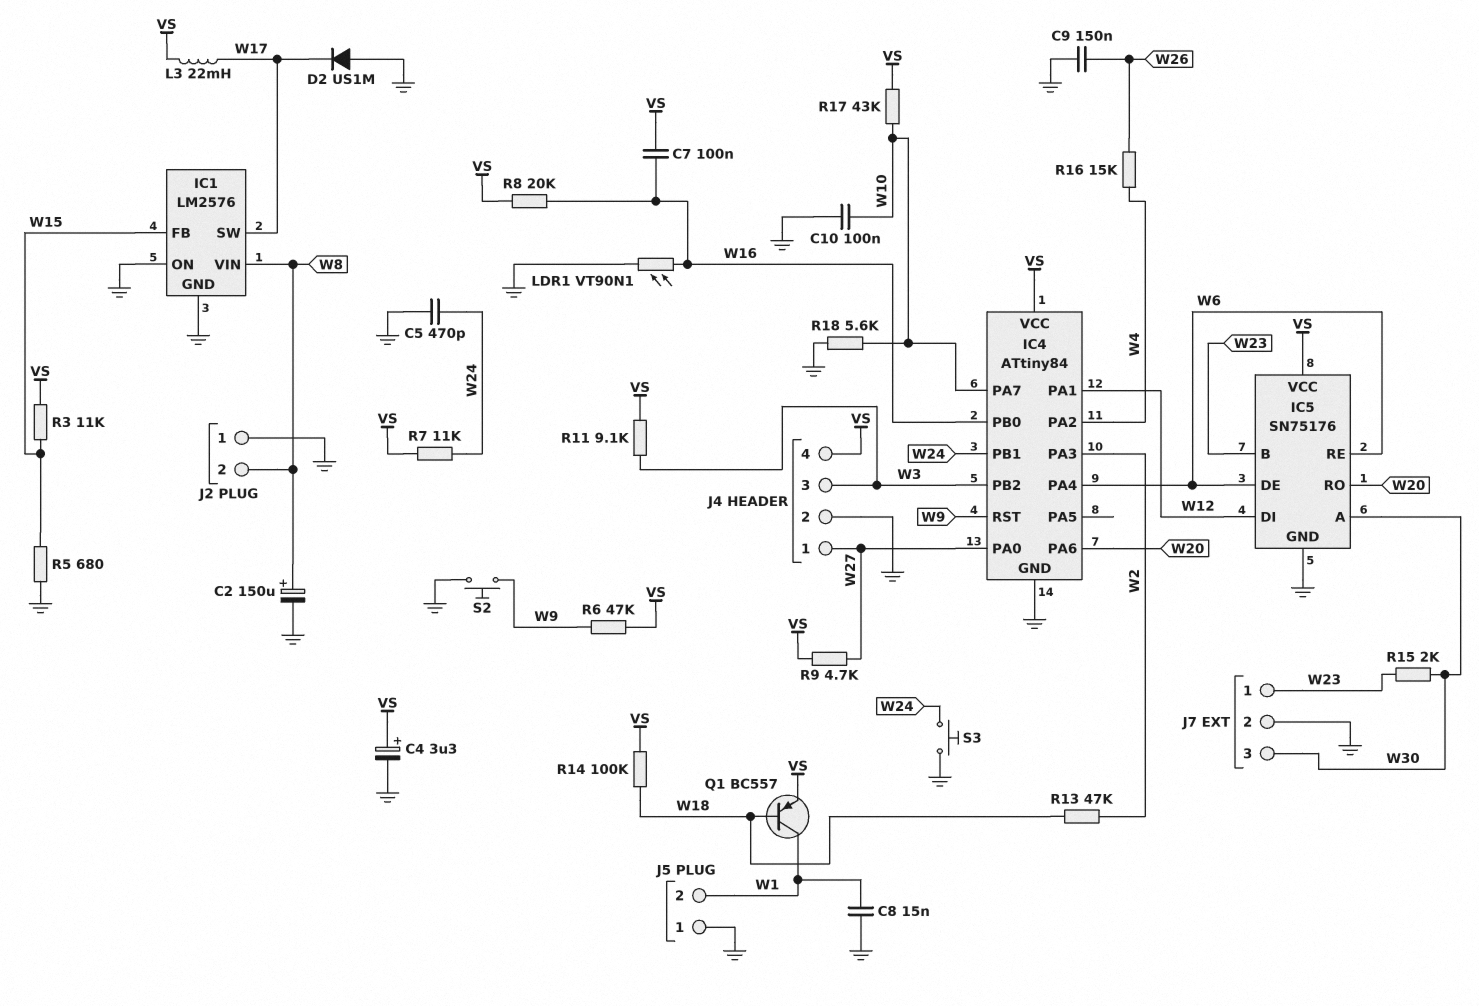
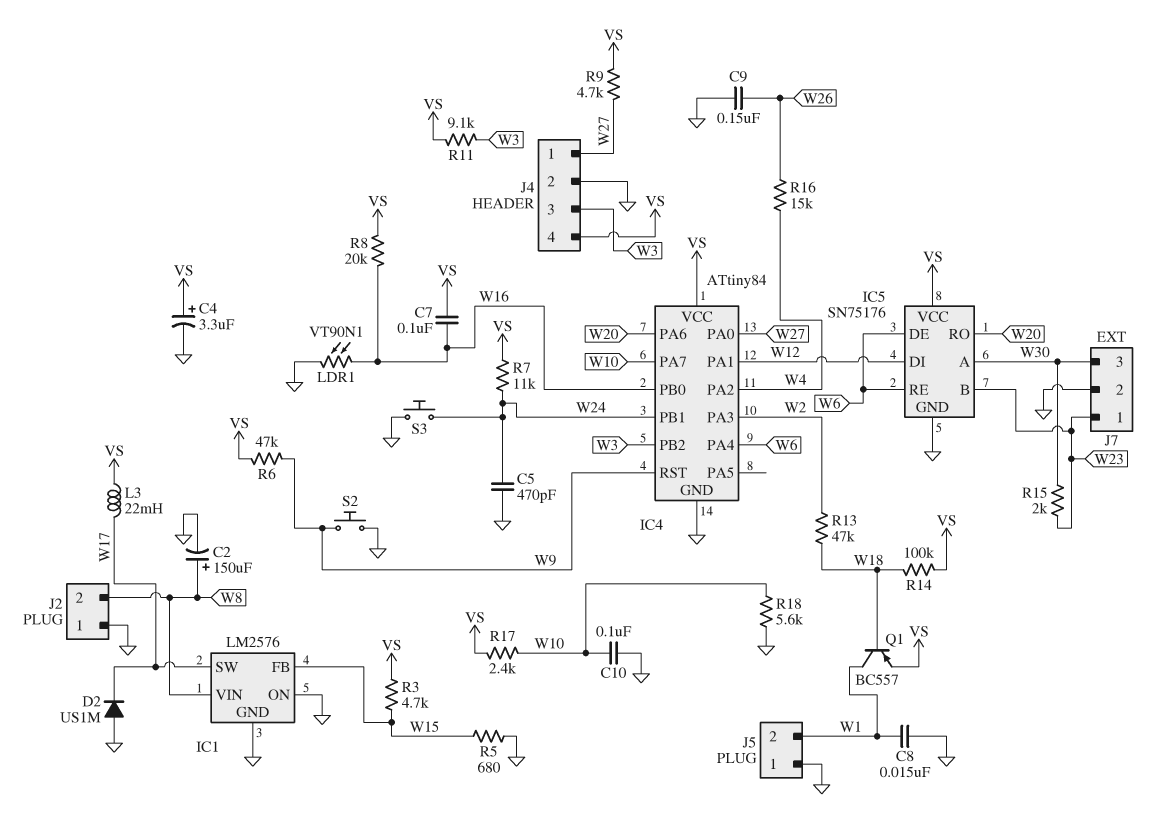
R3: 11k (VS, W15) -> 4.7k (VS, W15)
R17: 43k (VS, W10) -> 2.4k (VS, W10)

